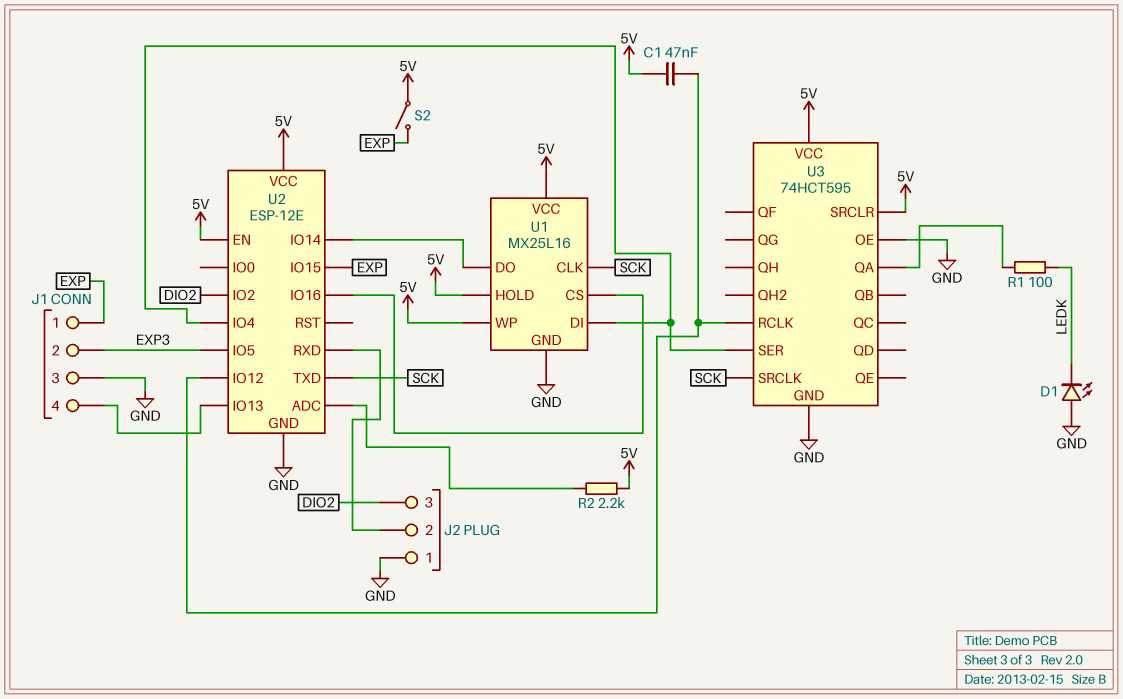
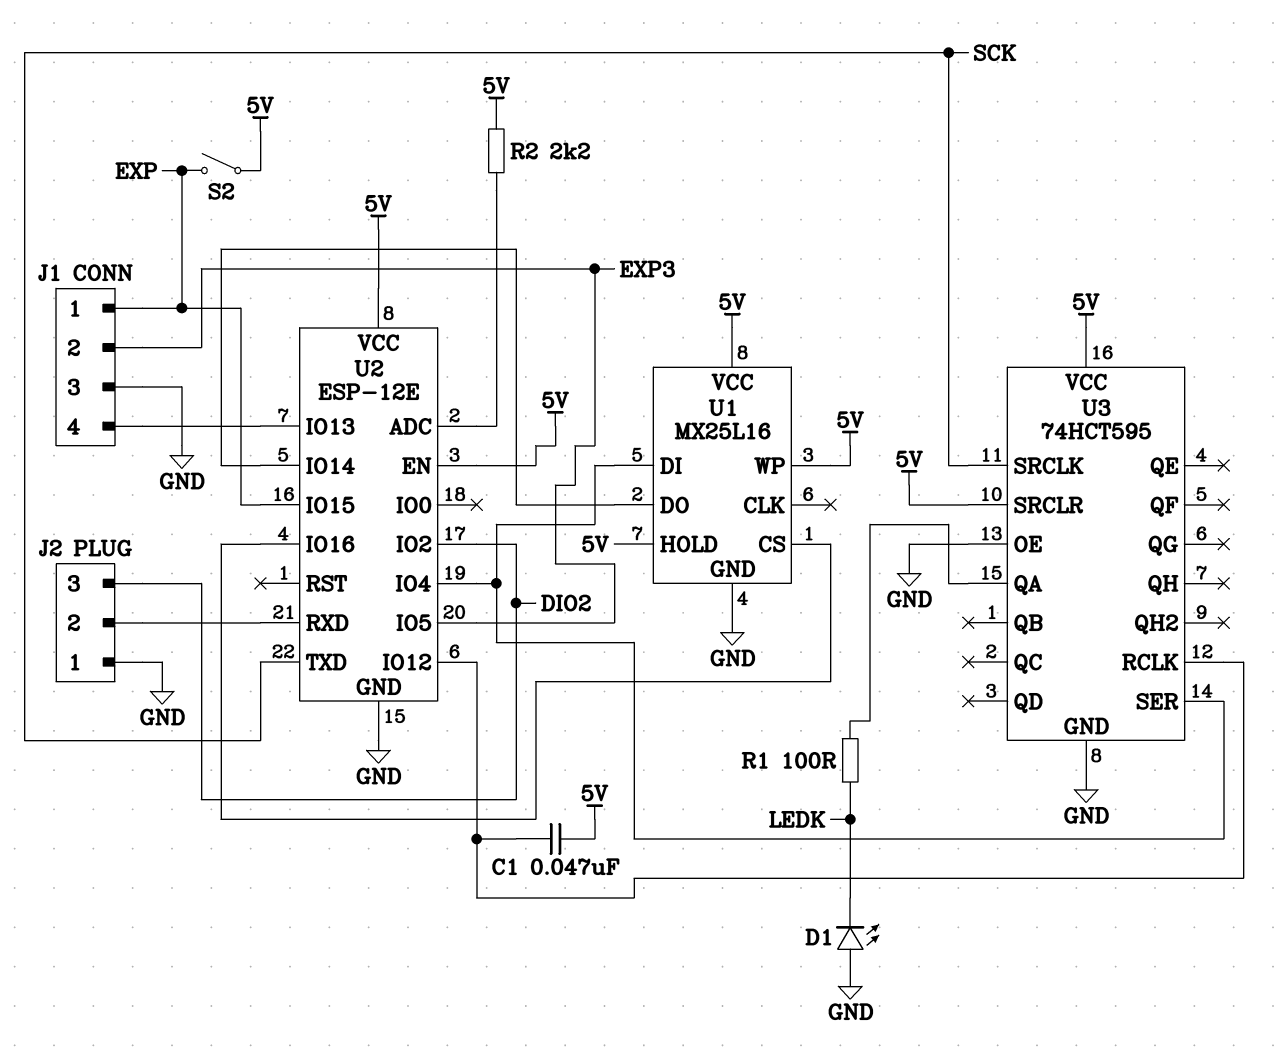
U1 pin CLK: SCK -> none

